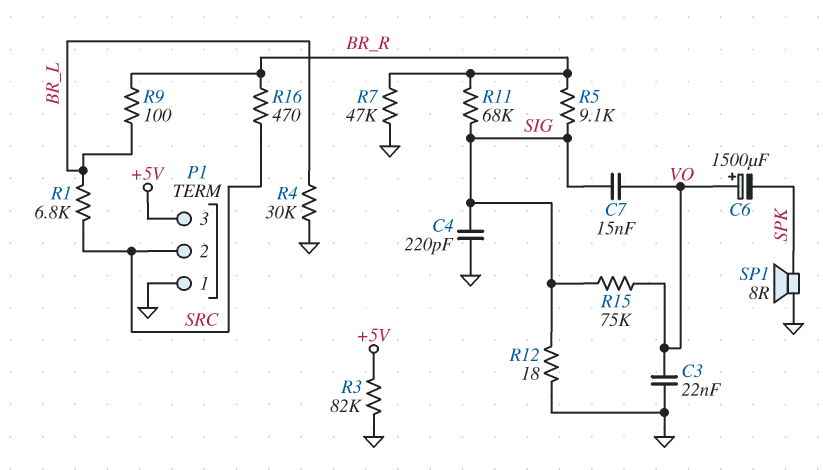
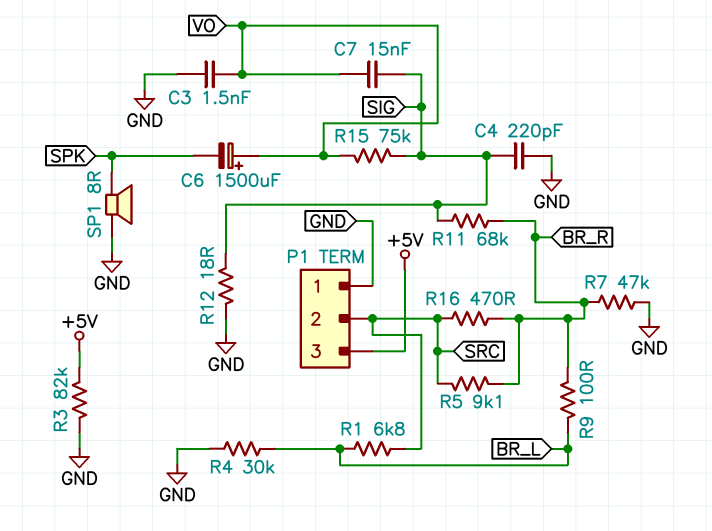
C3: 22nF (GND, VO) -> 1.5nF (GND, VO)
R5: 9.1k (BR_R, SIG) -> 9.1k (BR_R, SRC)

